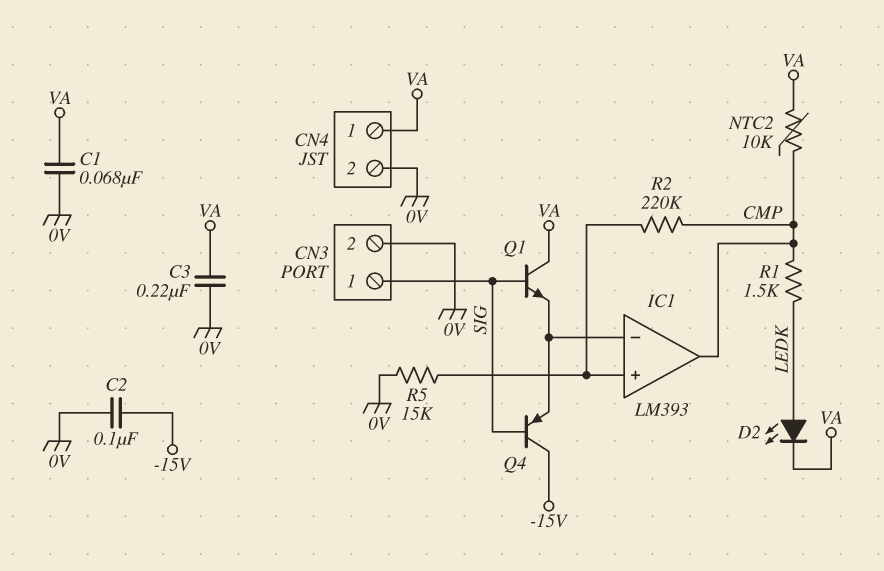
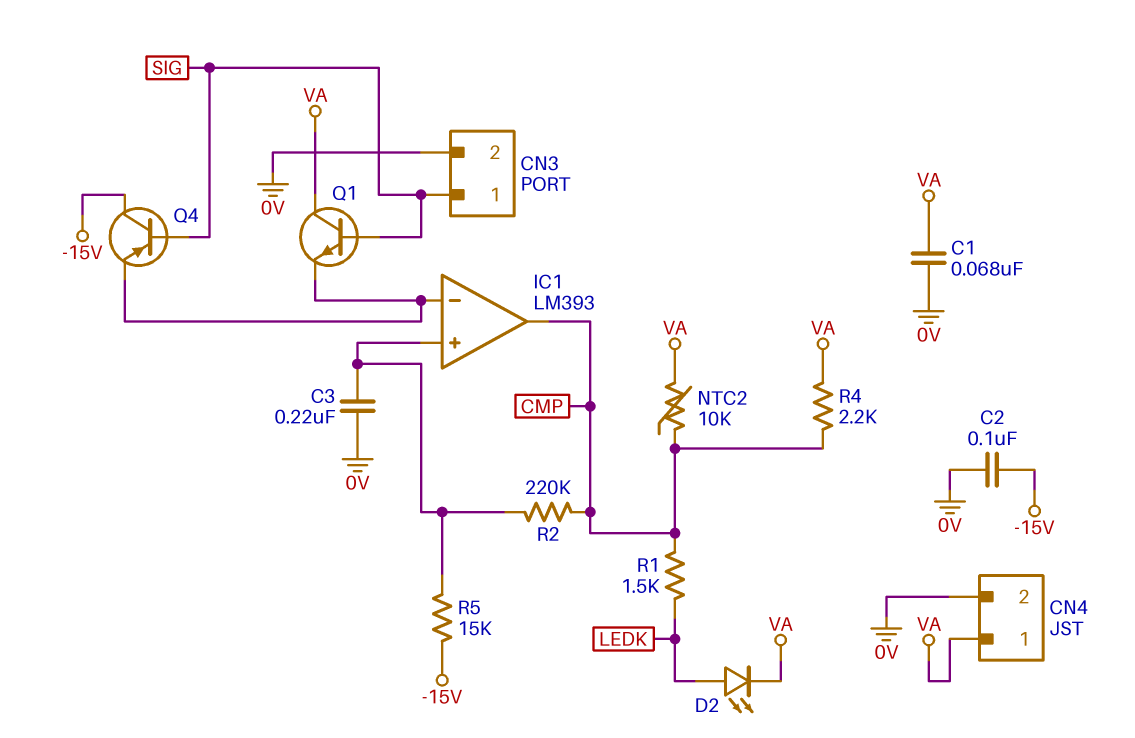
C3: 220nF (0V, VA) -> 220nF (0V, IC1/in+)
R4: none -> 2.2k (CMP, VA)
R5: 15k (0V, IC1/in+) -> 15k (-15V, IC1/in+)

